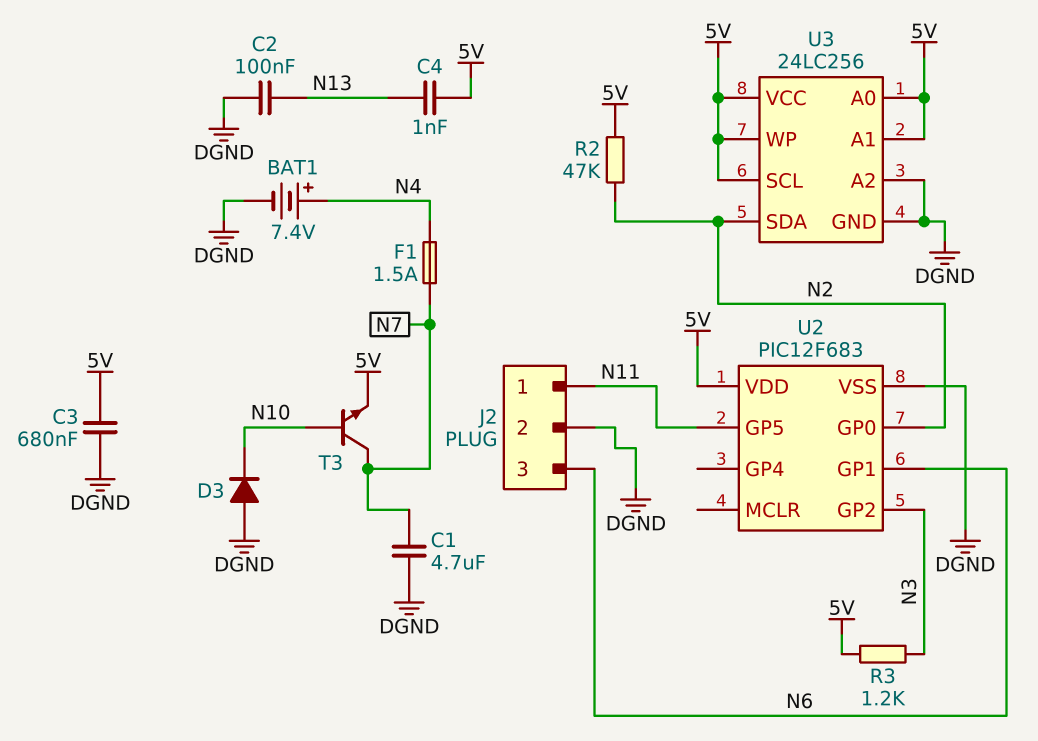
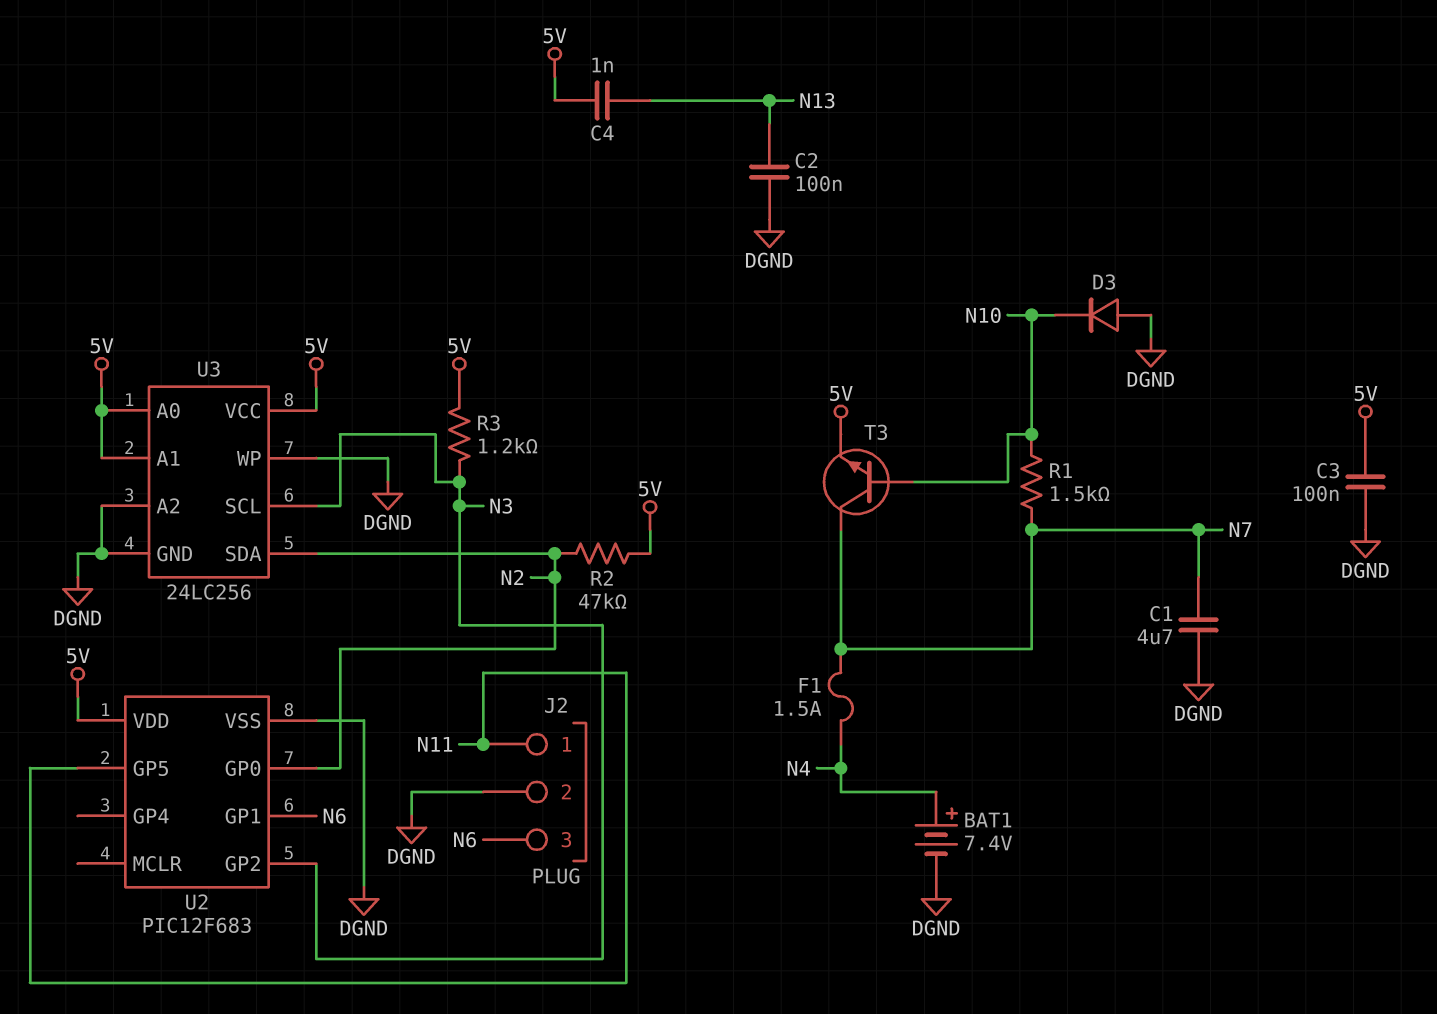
C3: 680nF (5V, DGND) -> 100nF (5V, DGND)
R1: none -> 1.5k (N7, N10)
U3 pin SCL: 5V -> N3
U3 pin WP: 5V -> DGND

